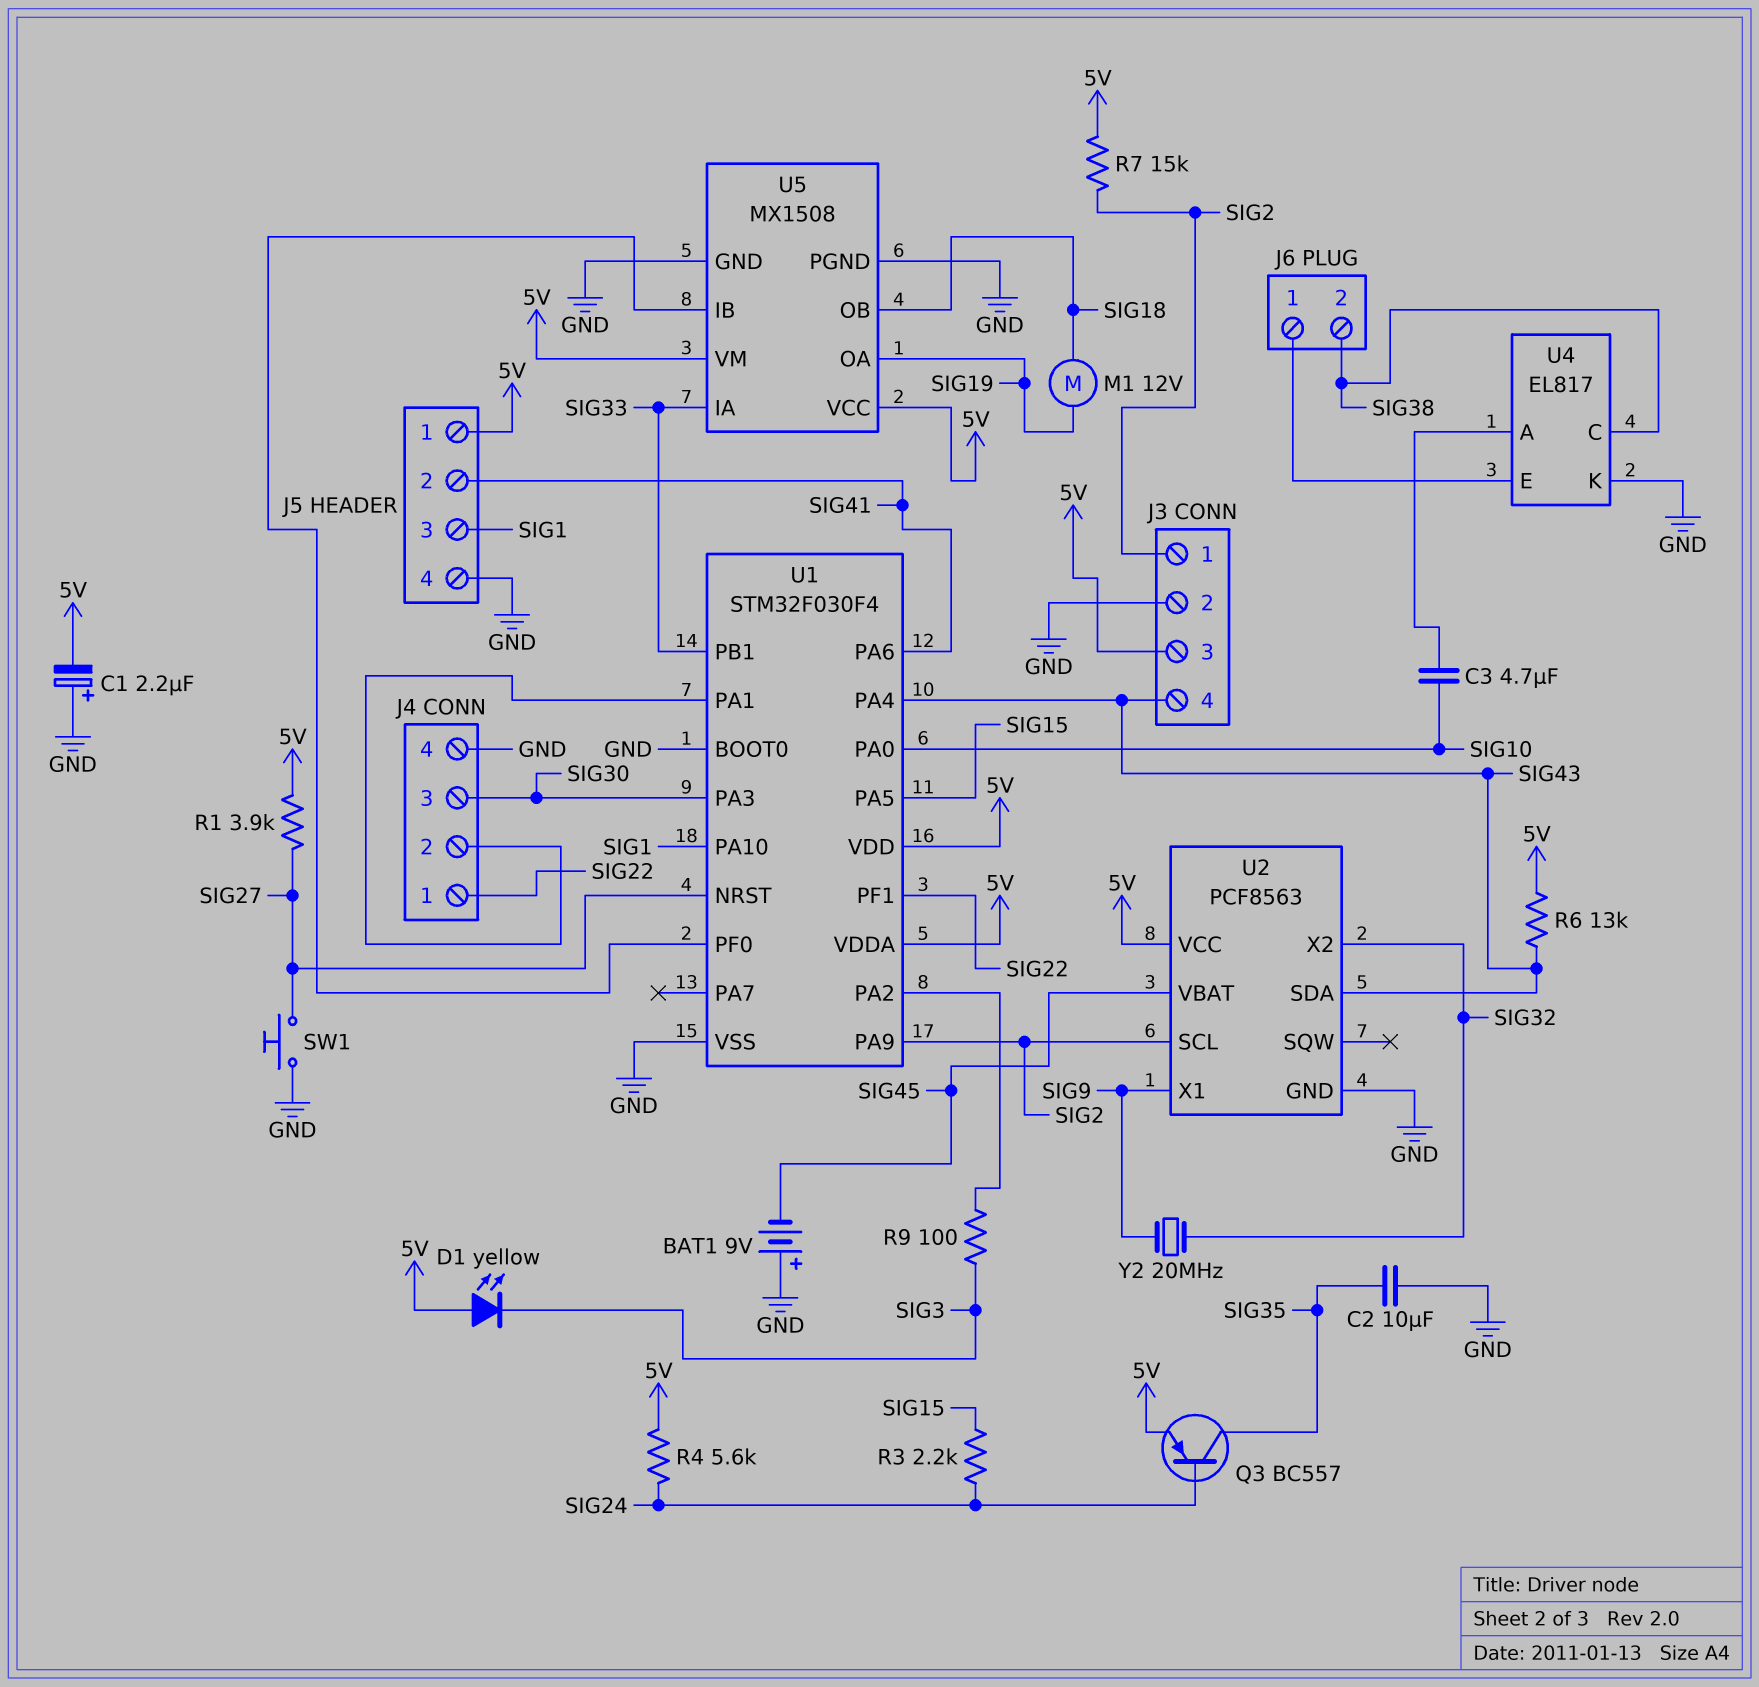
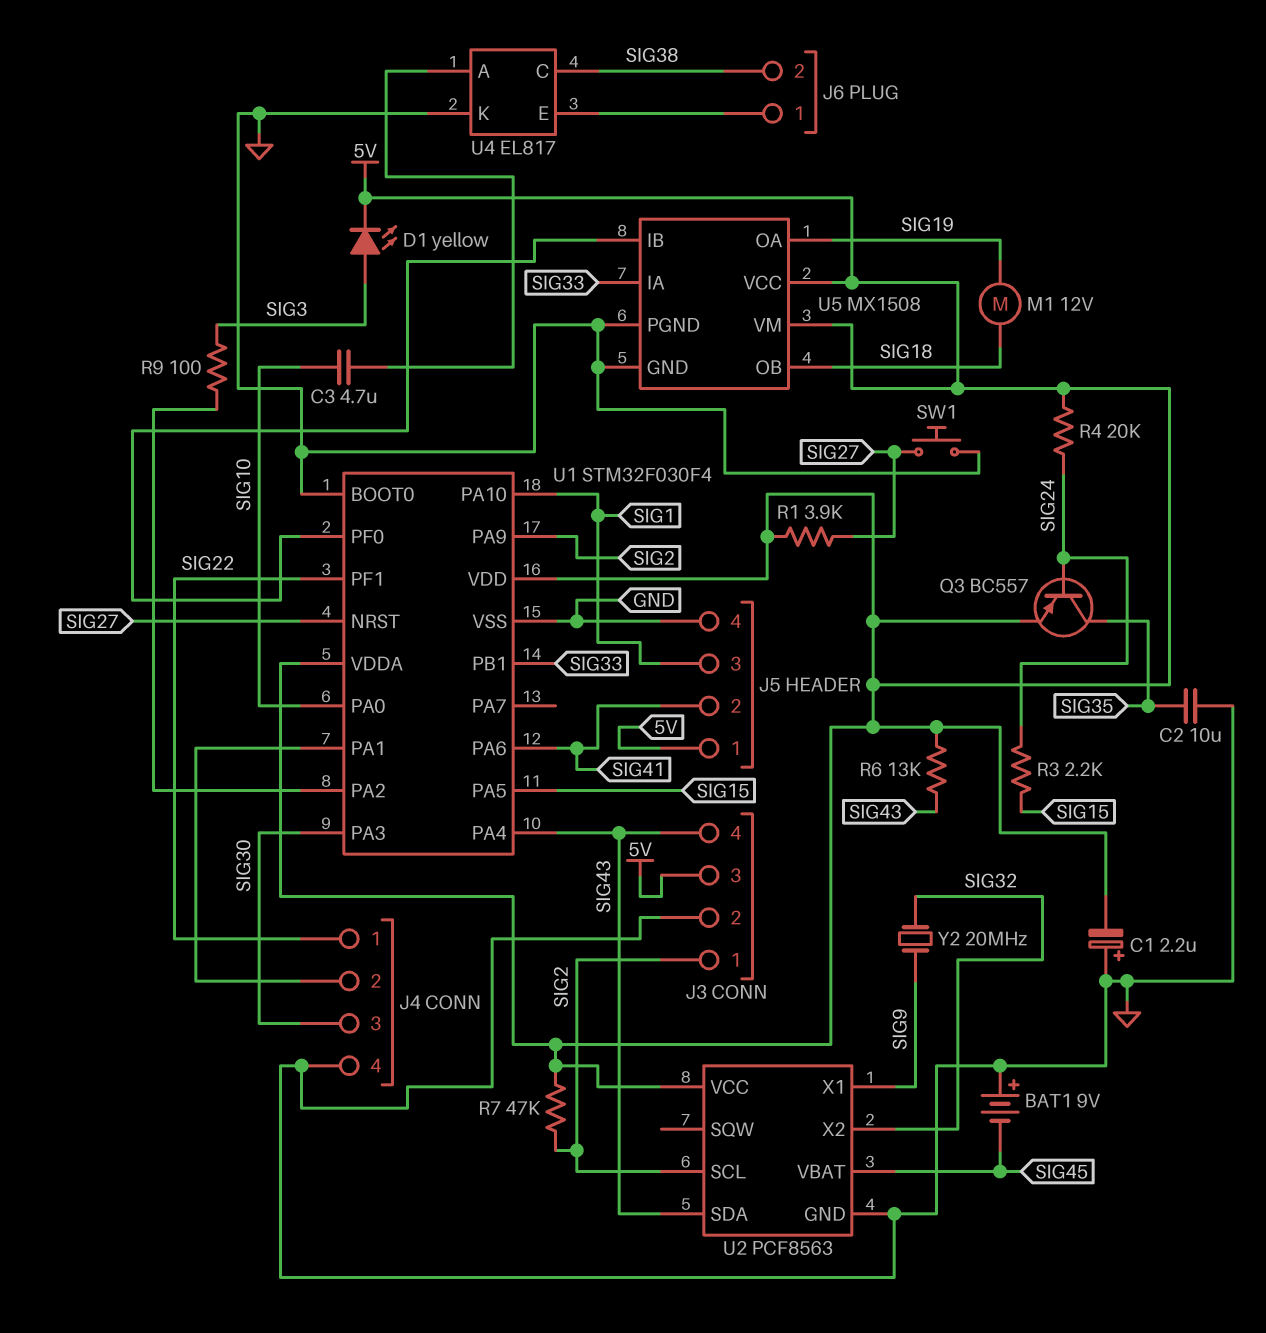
D1: LED yellow (A 5V, K SIG3) -> LED yellow (A SIG3, K 5V)
R4: 5.6k (5V, SIG24) -> 20k (5V, SIG24)
R7: 15k (5V, SIG2) -> 47k (5V, SIG2)

